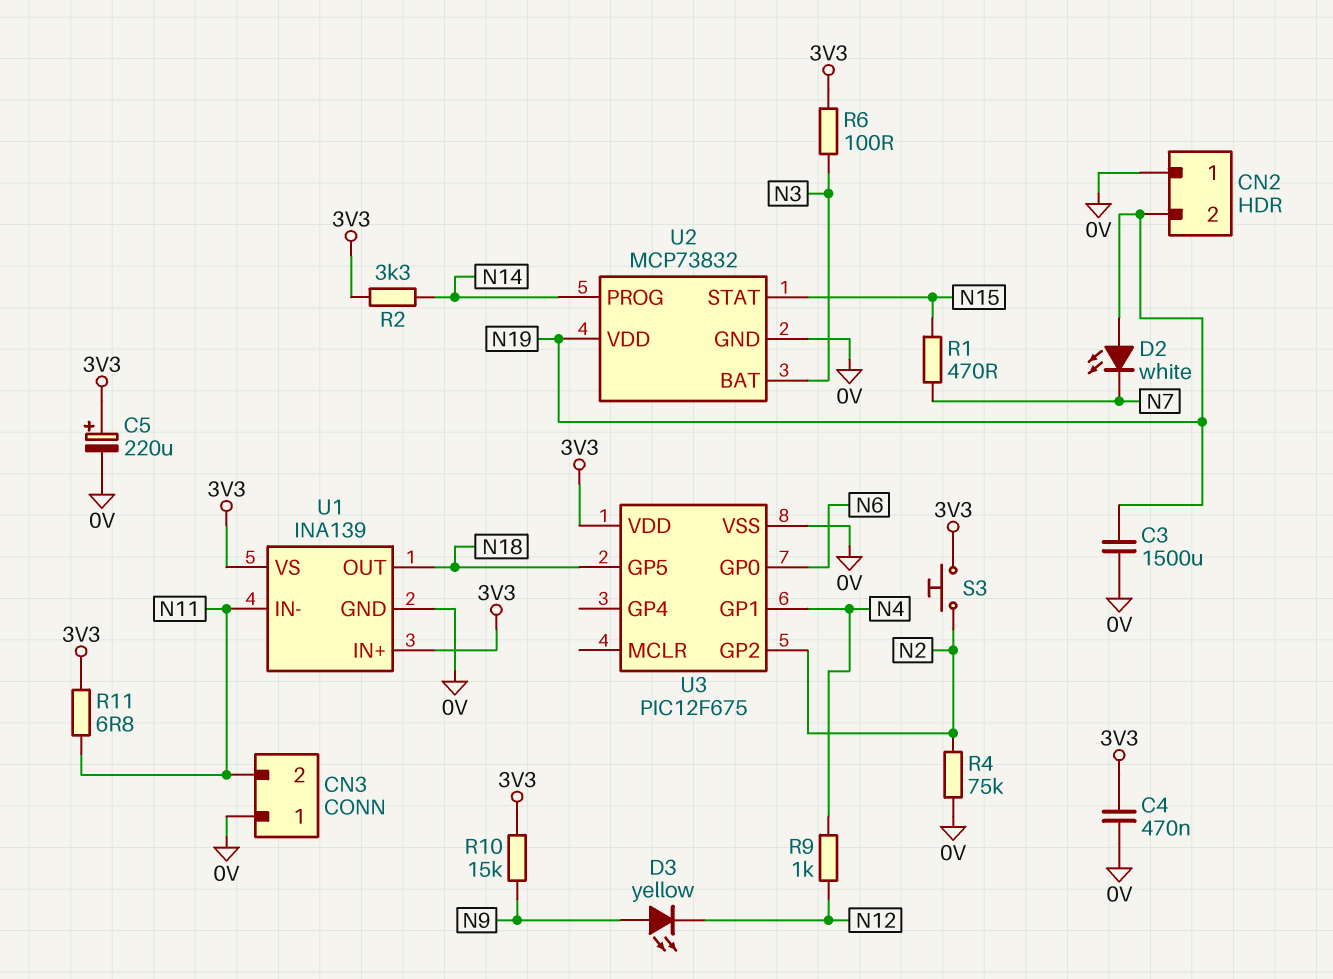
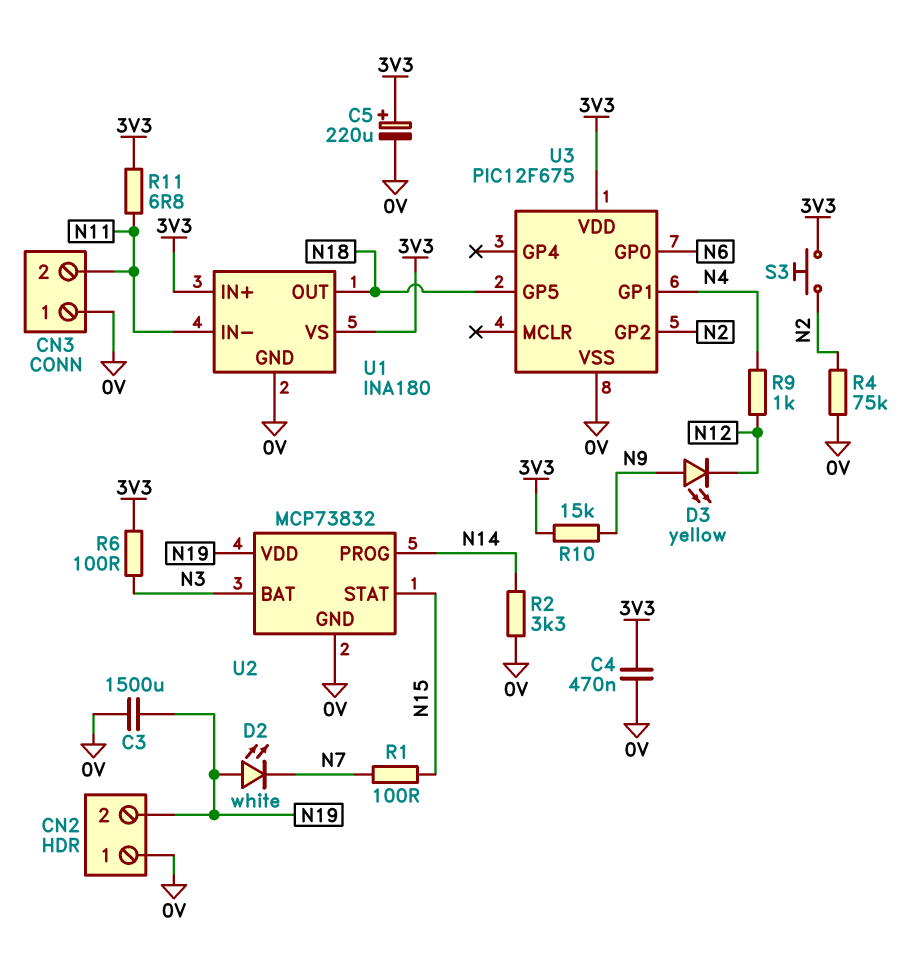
R1: 470 (N7, N15) -> 100 (N7, N15)
R2: 3.3k (3V3, N14) -> 3.3k (0V, N14)
U1: INA139 -> INA180

